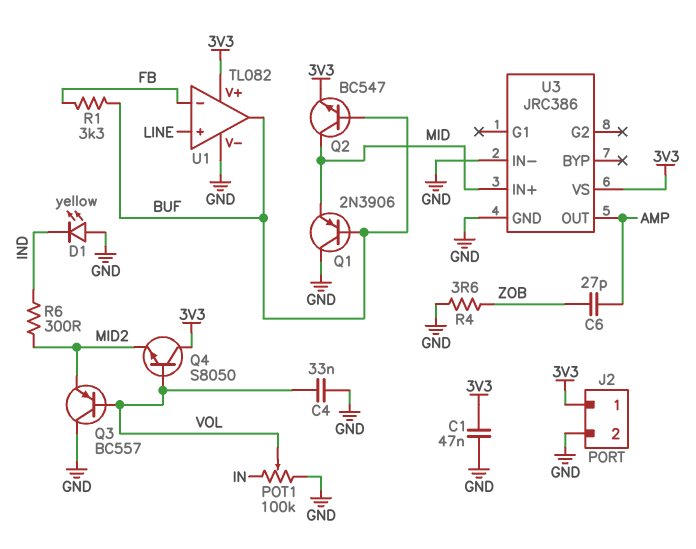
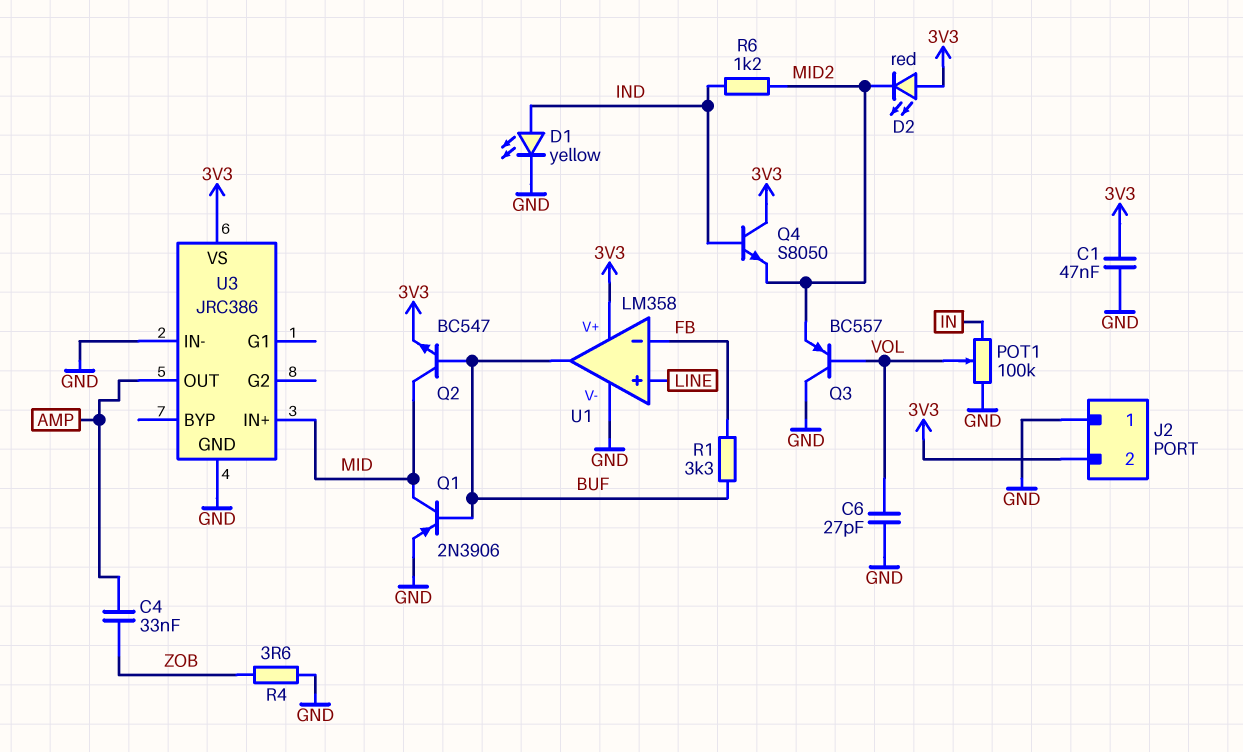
C4: 33nF (GND, VOL) -> 33nF (AMP, ZOB)
C6: 27pF (AMP, ZOB) -> 27pF (GND, VOL)
D1: LED yellow (A GND, K IND) -> LED yellow (A IND, K GND)
D2: none -> LED red (A 3V3, K MID2)
J2 pin 1: 3V3 -> GND
J2 pin 2: GND -> 3V3
Q1: PNP 2N3906 (B BUF, C GND, E MID) -> PNP 2N3906 (B BUF, C MID, E GND)
Q4: NPN S8050 (B VOL, C 3V3, E MID2) -> NPN S8050 (B IND, C 3V3, E MID2)
R6: 300 (IND, MID2) -> 1.2k (IND, MID2)
U1: TL082 -> LM358

